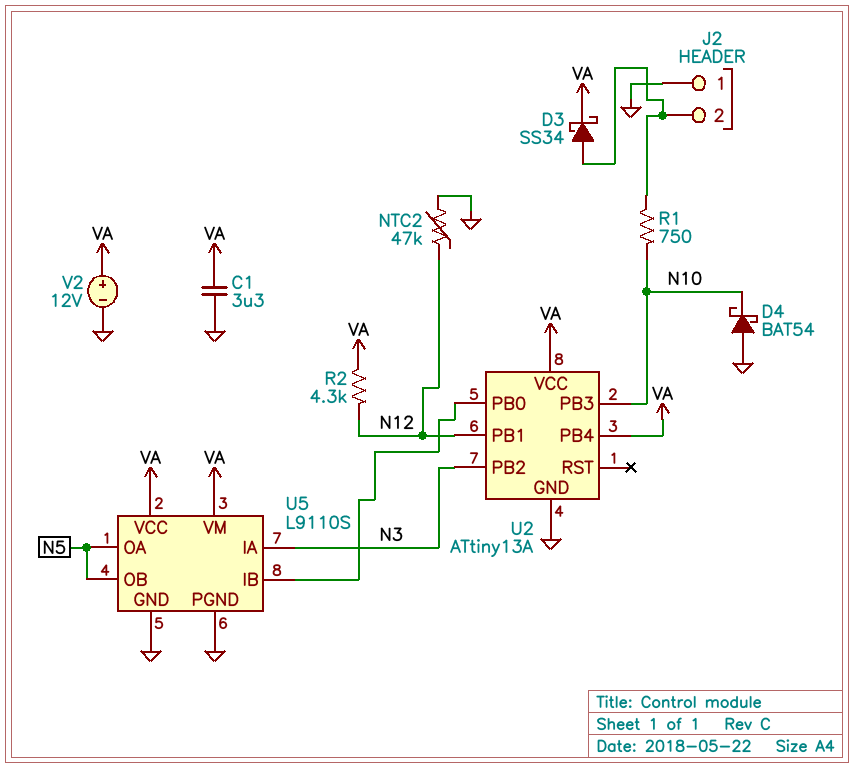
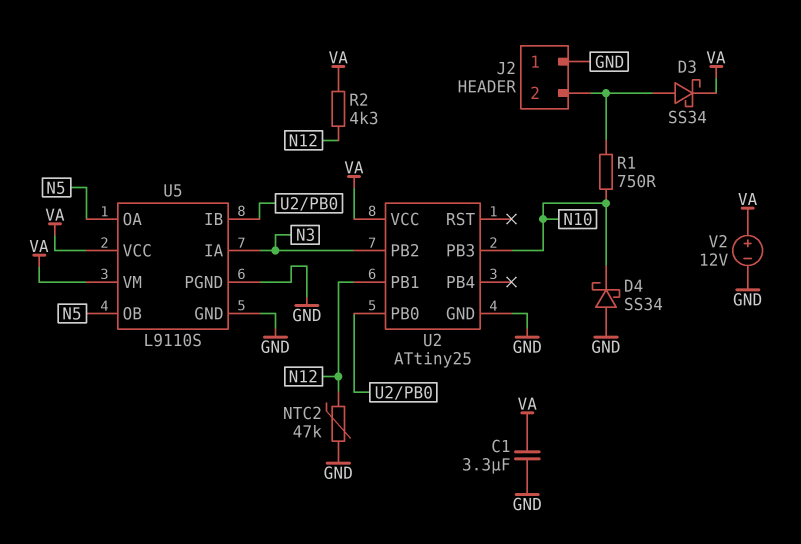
D4: schottky BAT54 (A GND, K N10) -> schottky SS34 (A GND, K N10)
U2: ATtiny13A -> ATtiny25
U2 pin PB4: VA -> none

